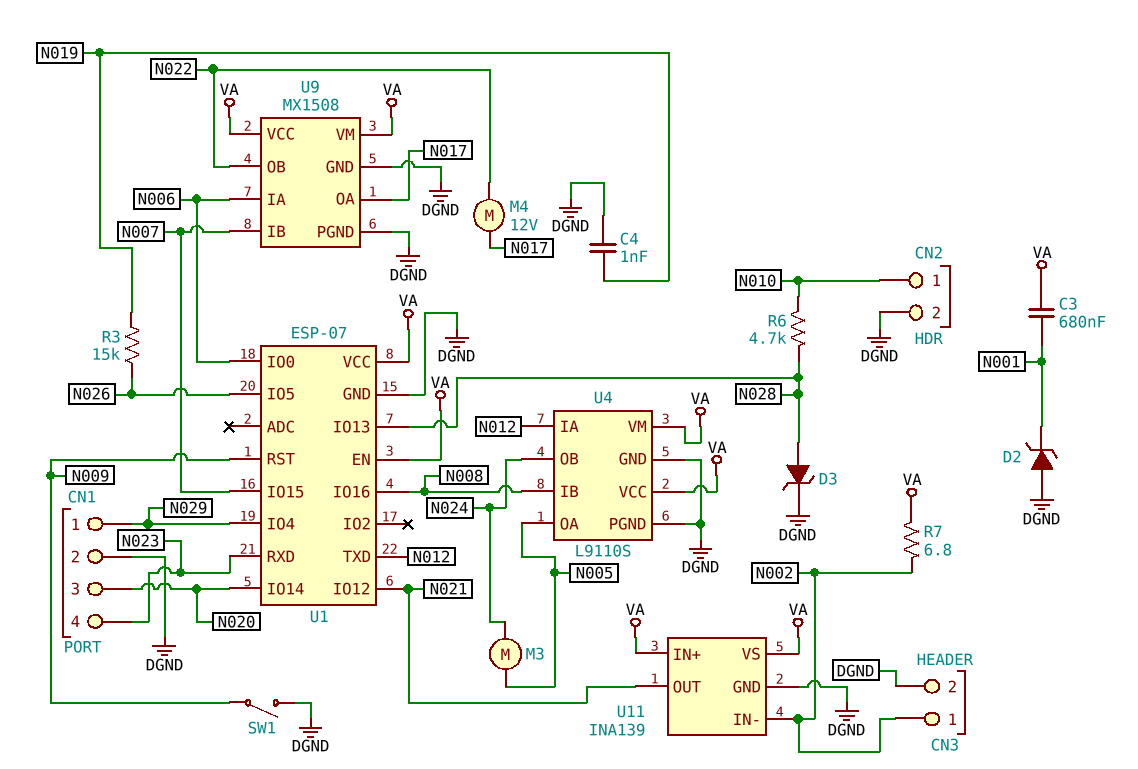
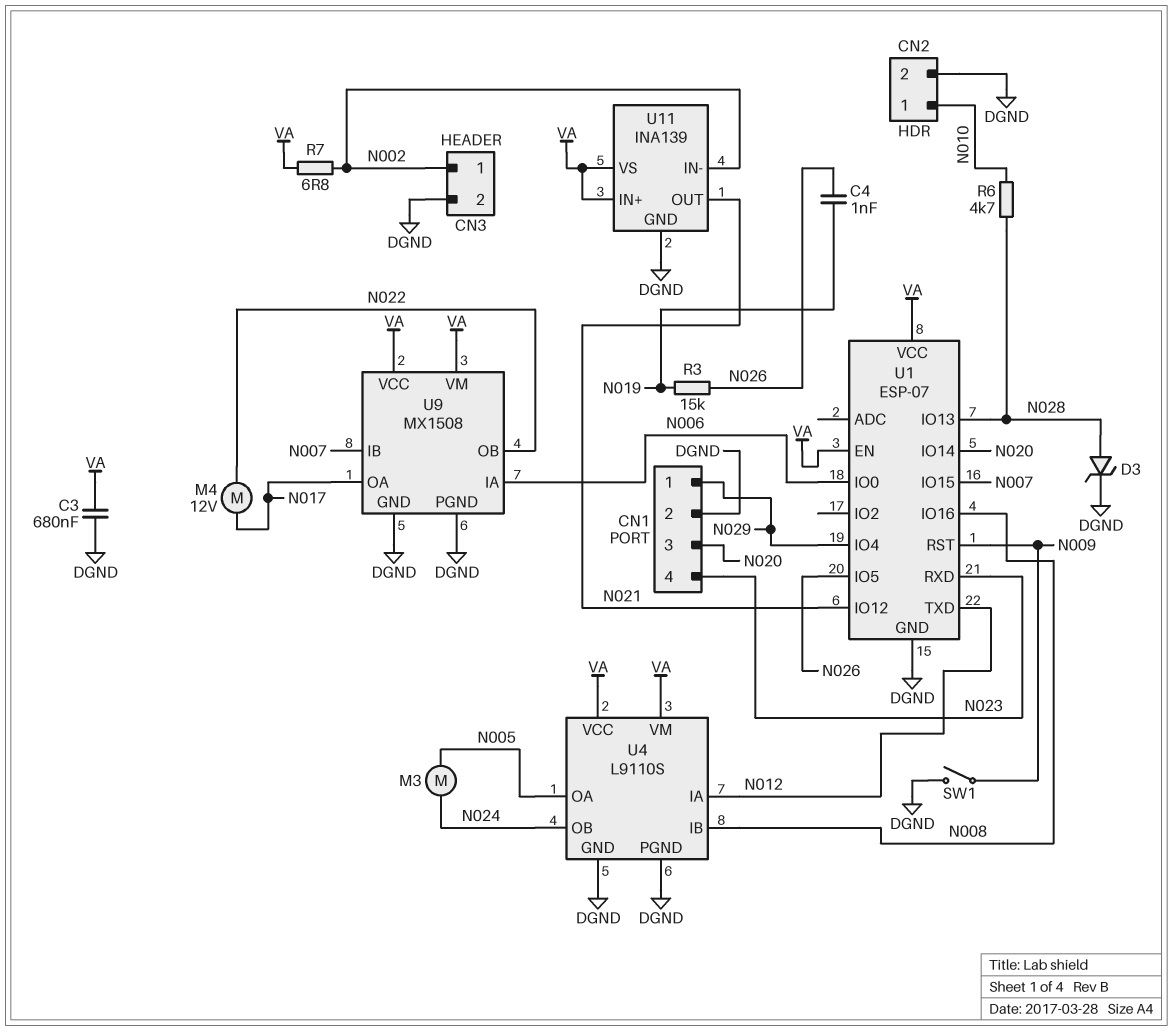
C3: 680nF (N001, VA) -> 680nF (DGND, VA)
C4: 1nF (DGND, N019) -> 1nF (N019, N026)
D2: zener (A DGND, K N001) -> none

